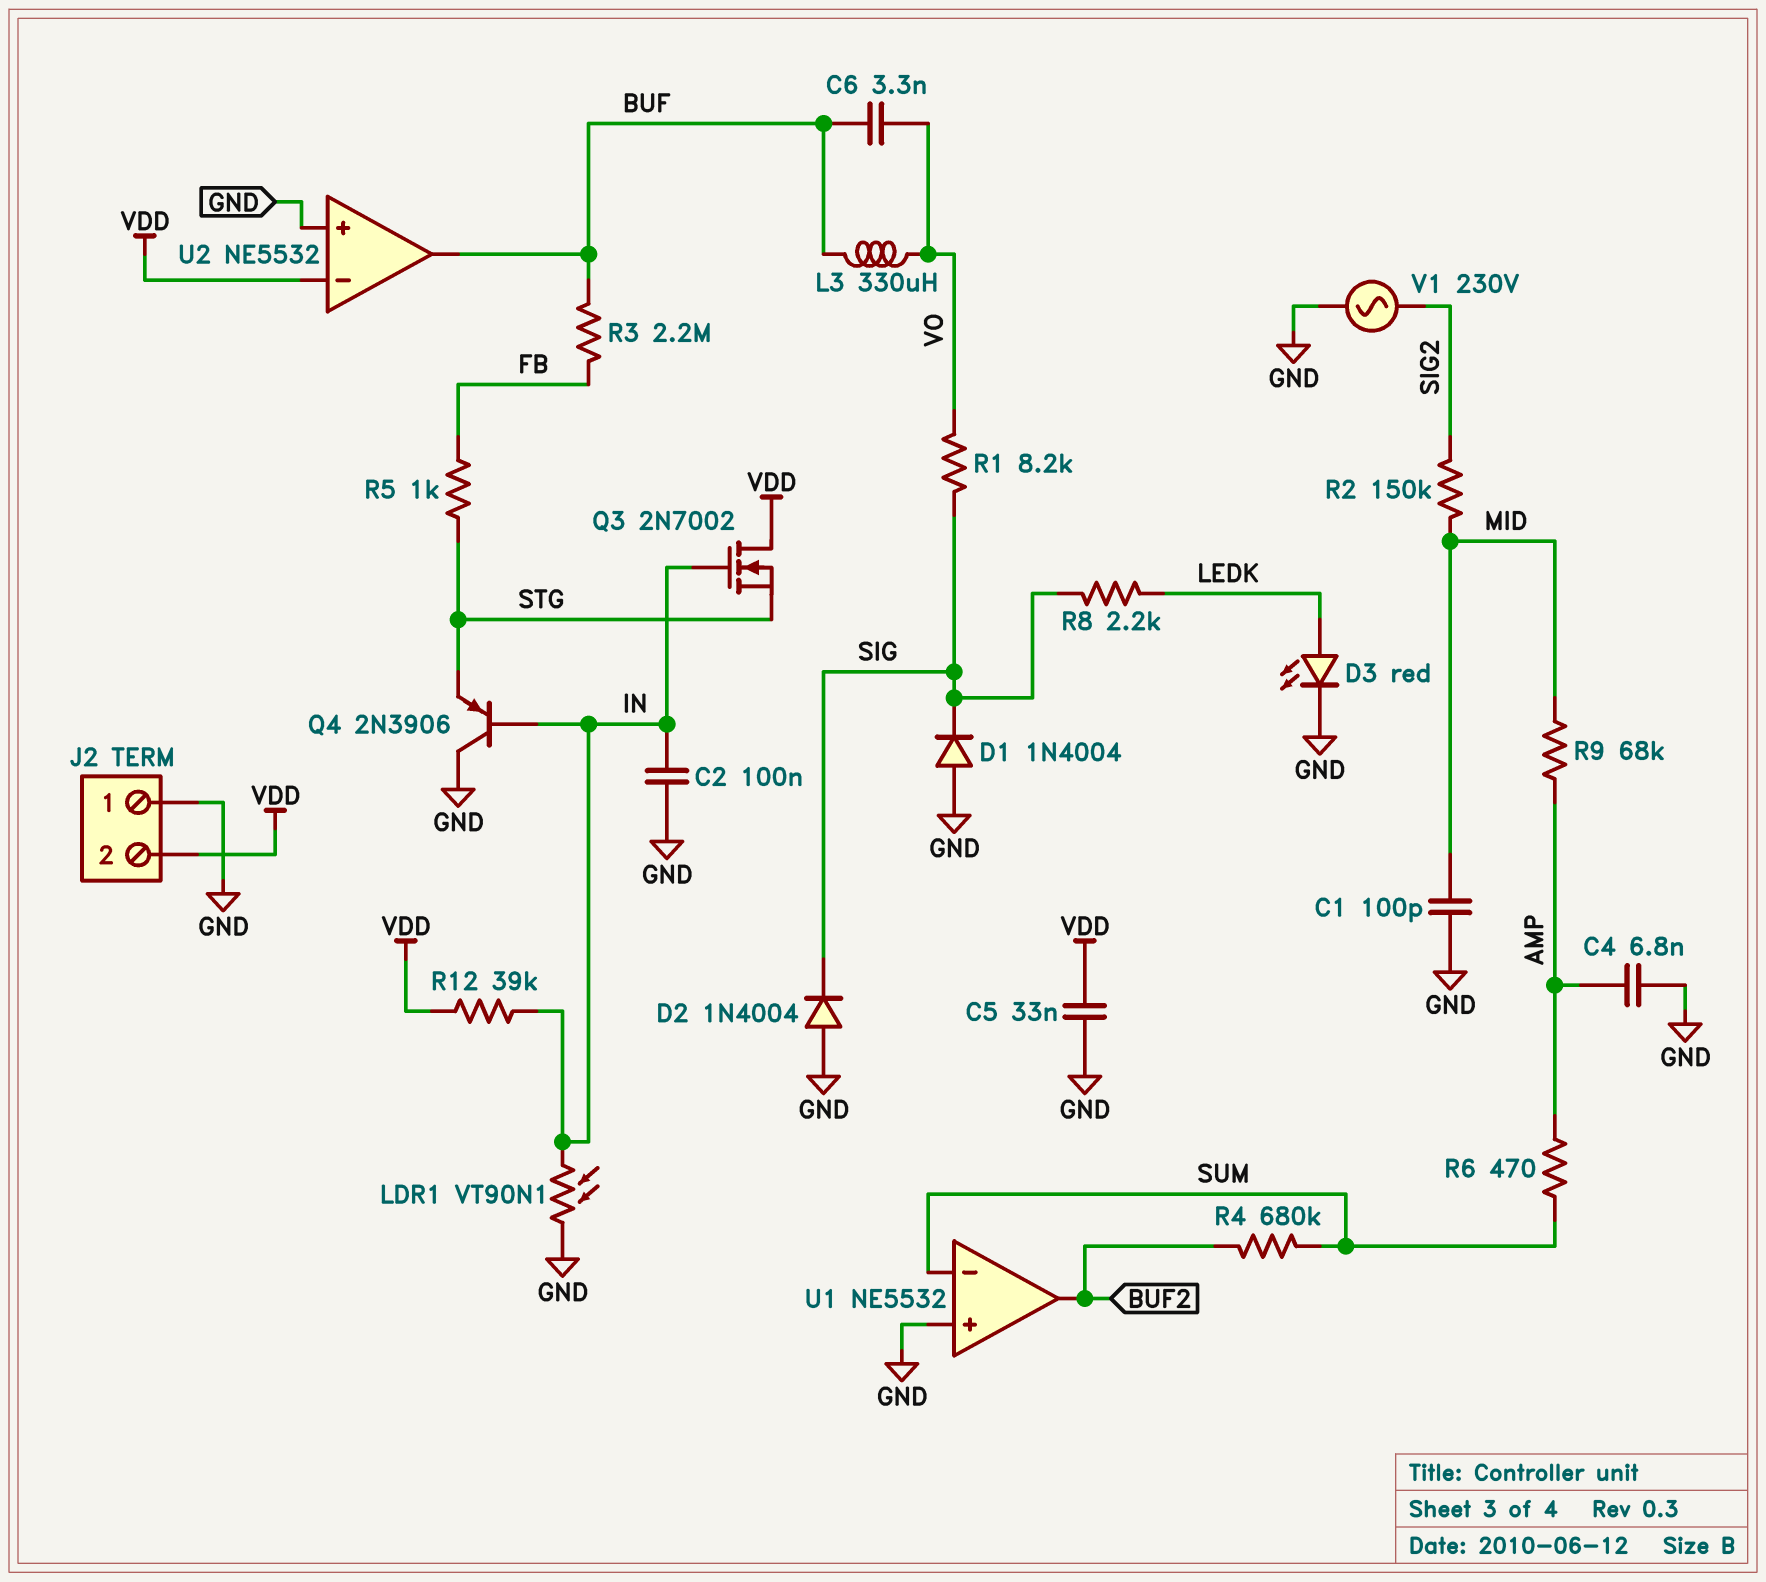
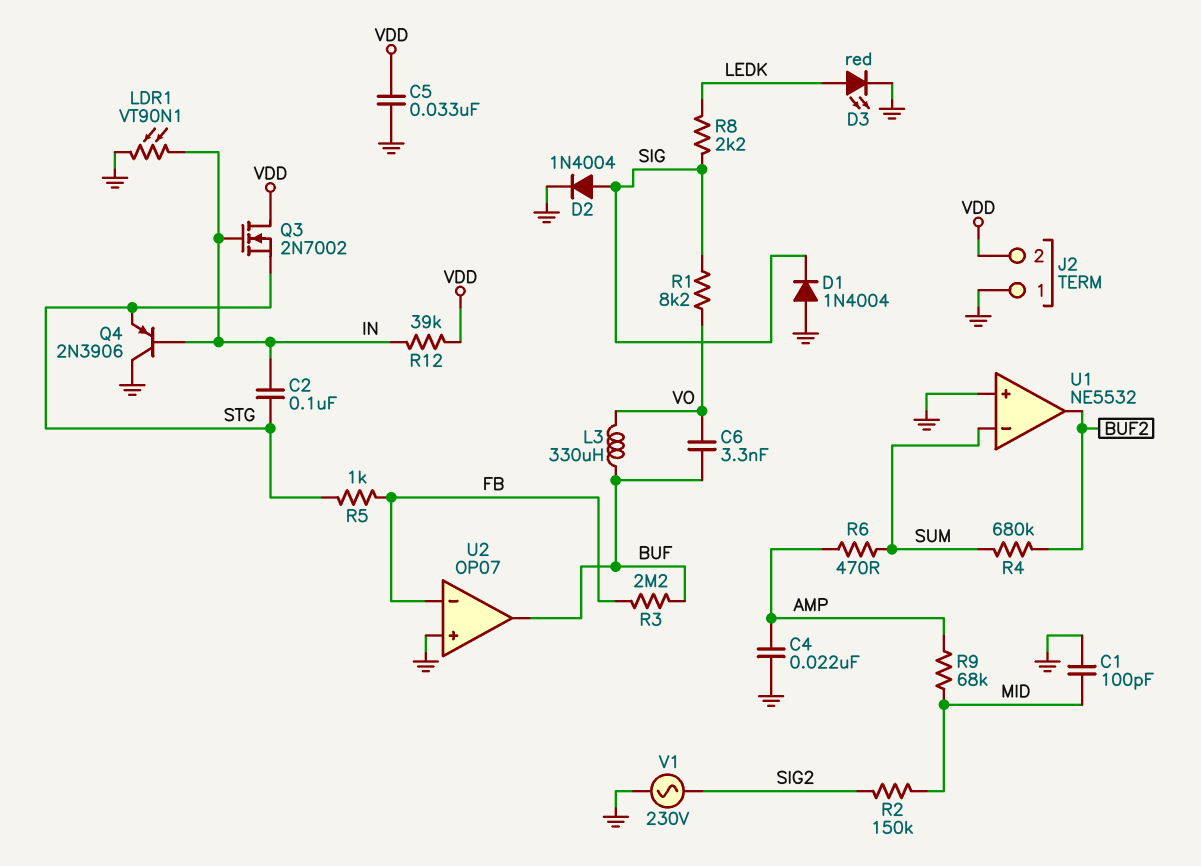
C2: 100nF (GND, IN) -> 100nF (IN, STG)
C4: 6.8nF (AMP, GND) -> 22nF (AMP, GND)
D2: diode 1N4004 (A GND, K SIG) -> diode 1N4004 (A SIG, K GND)
U2: NE5532 -> OP07
U2 pin in-: VDD -> FB

